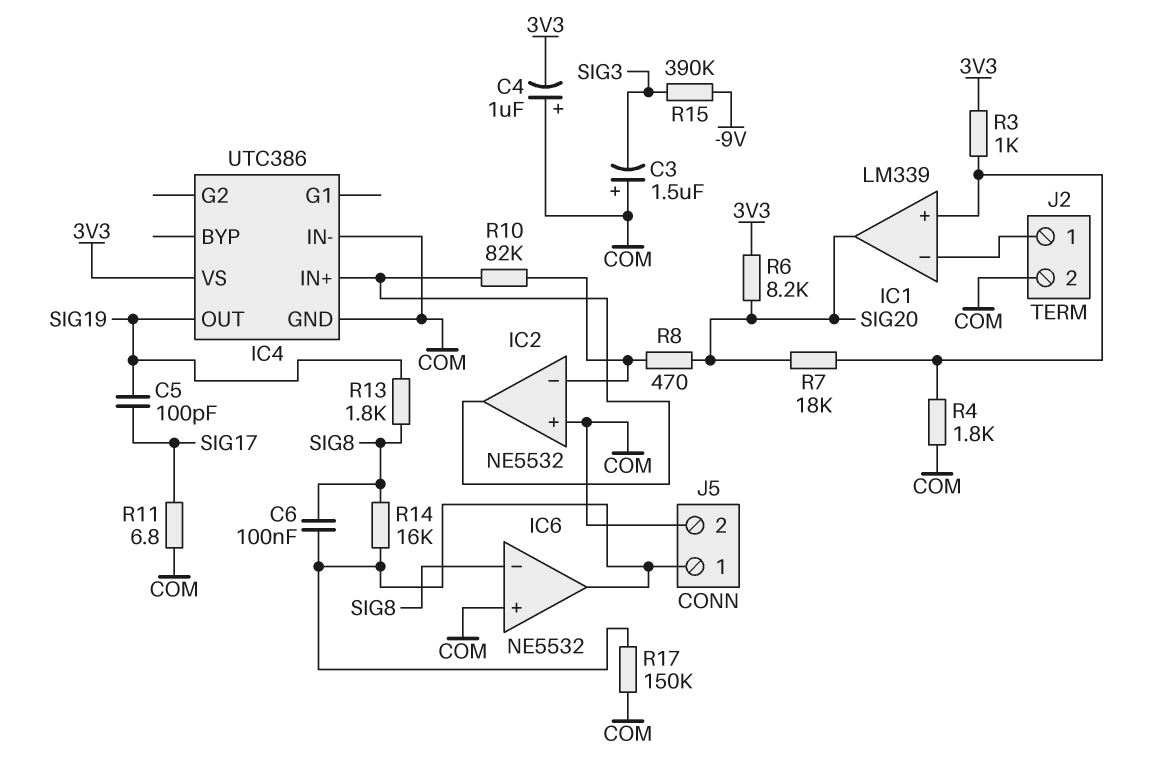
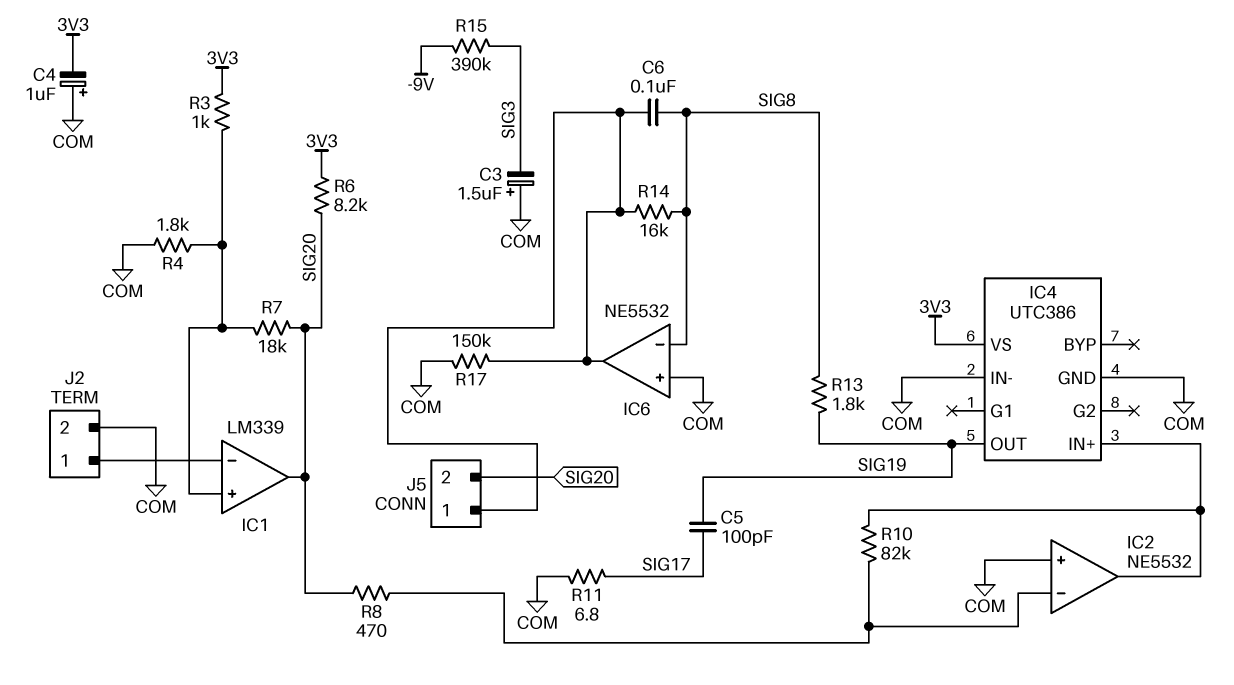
J5 pin 2: COM -> SIG20

